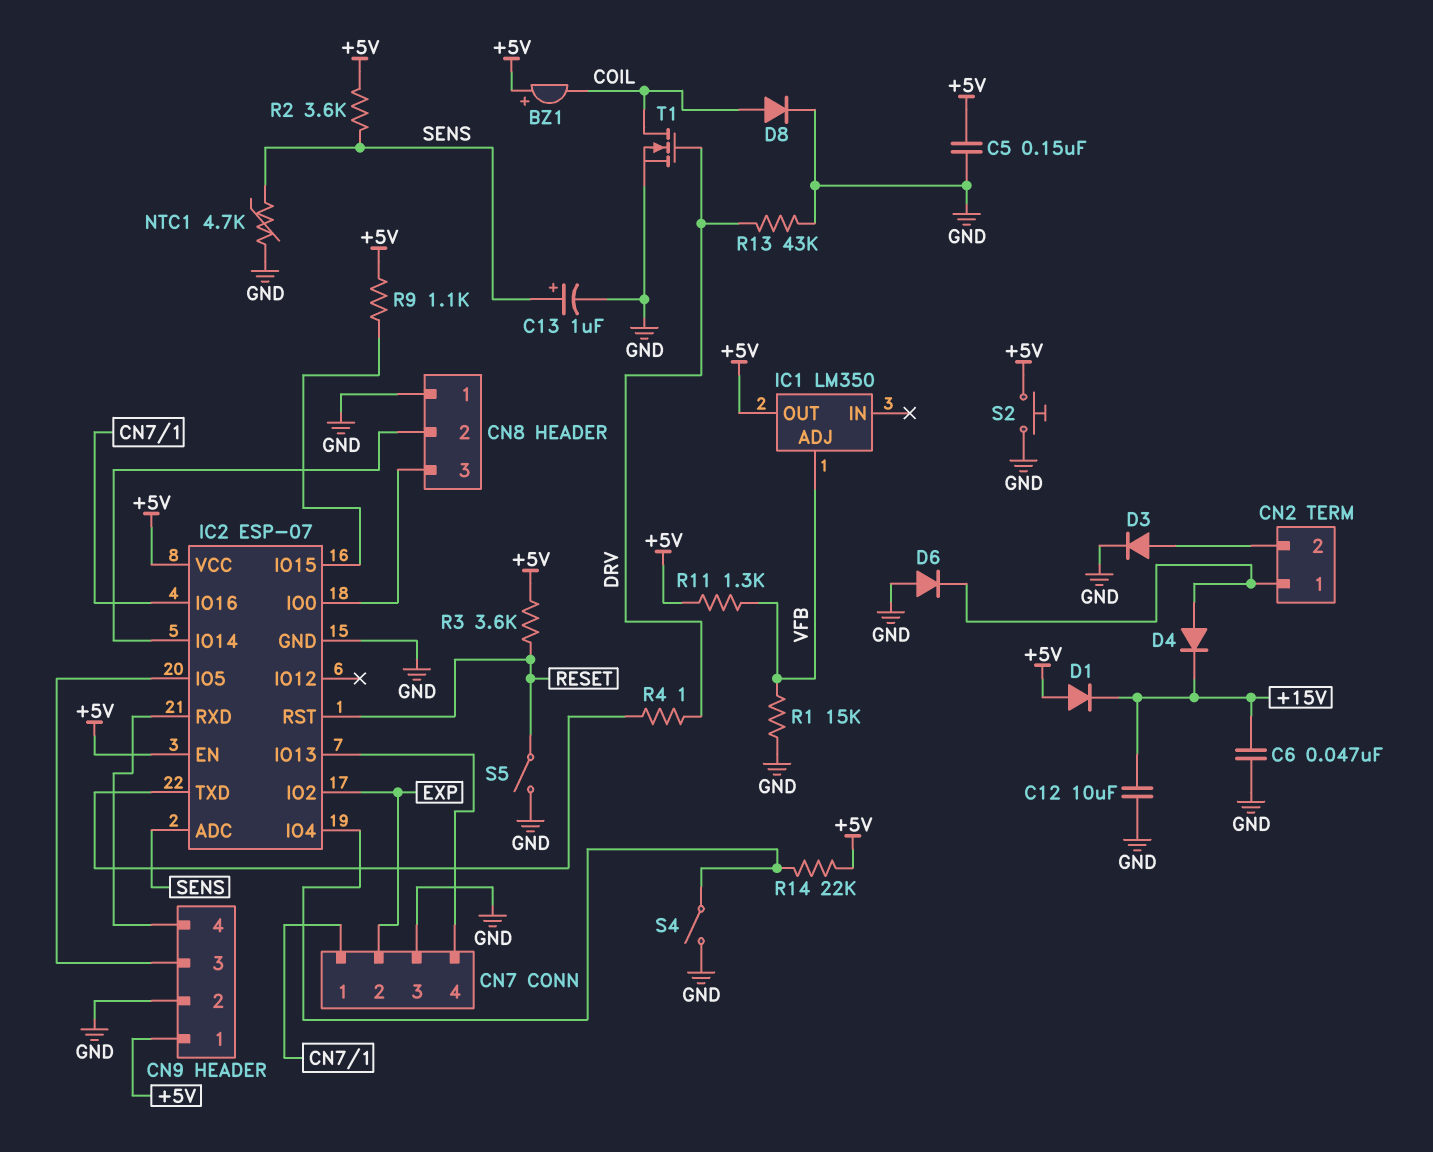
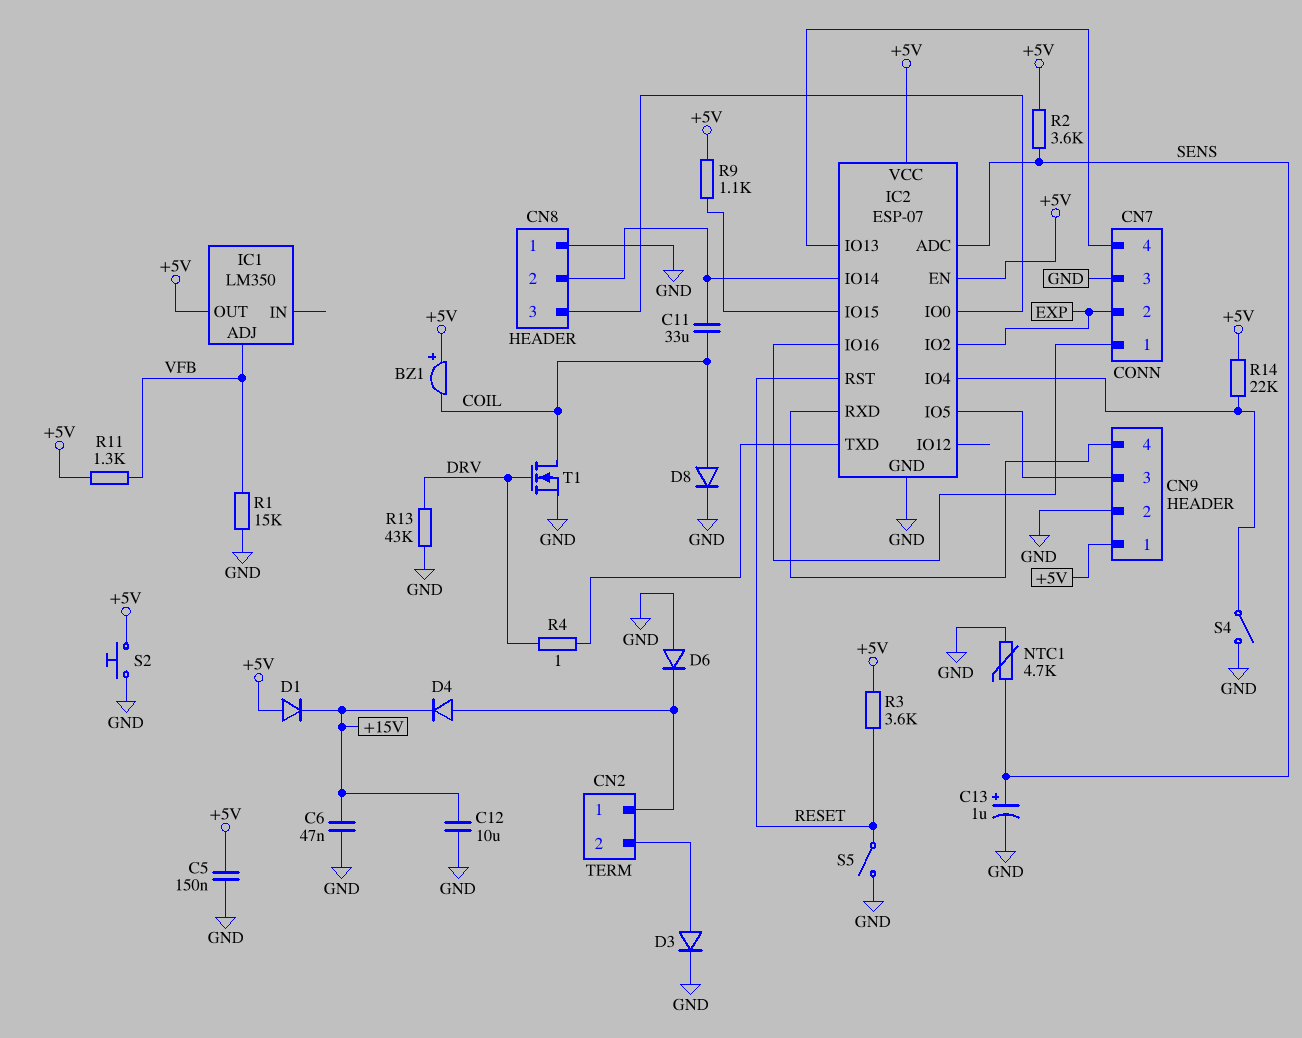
C11: none -> 33uF (CN8/2, COIL)

